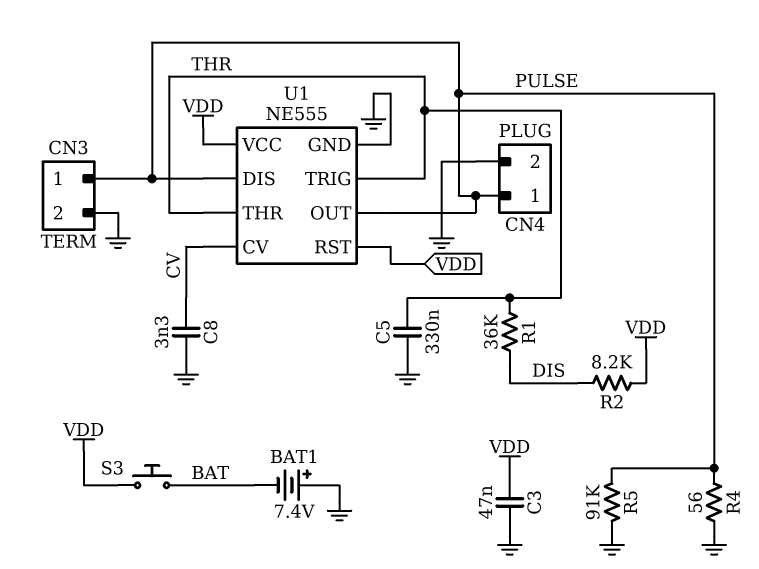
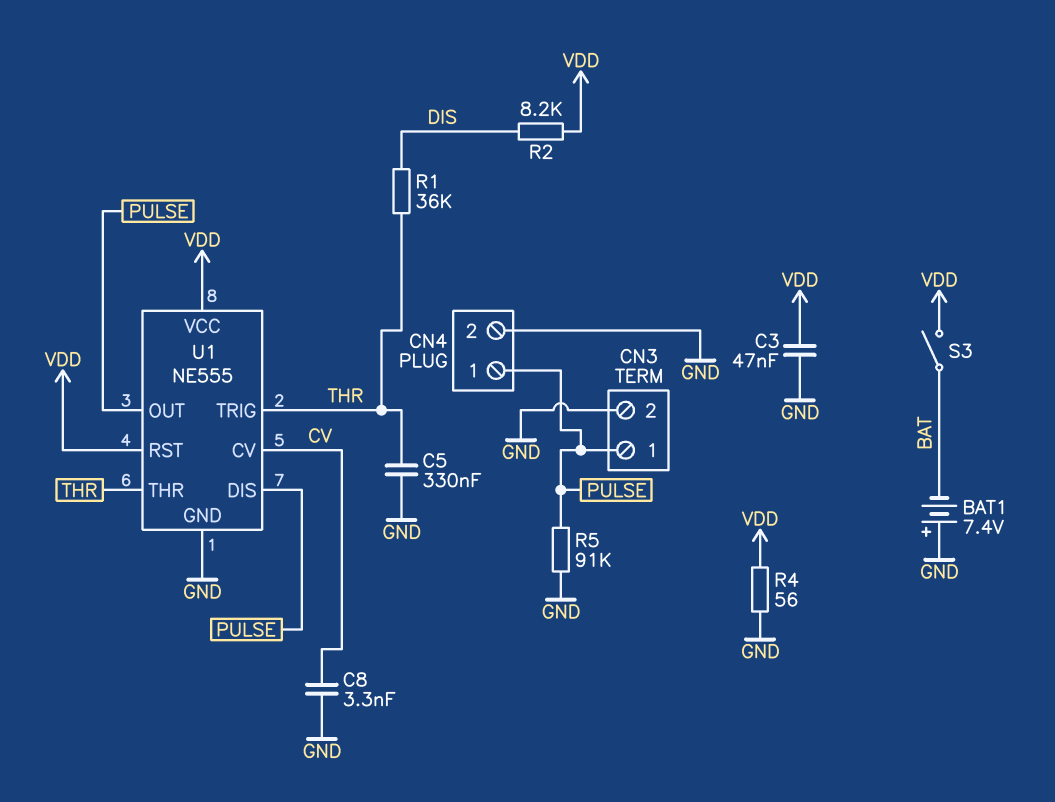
R4: 56 (GND, PULSE) -> 56 (GND, VDD)
S3: button (BAT, VDD) -> switch (BAT, VDD)

